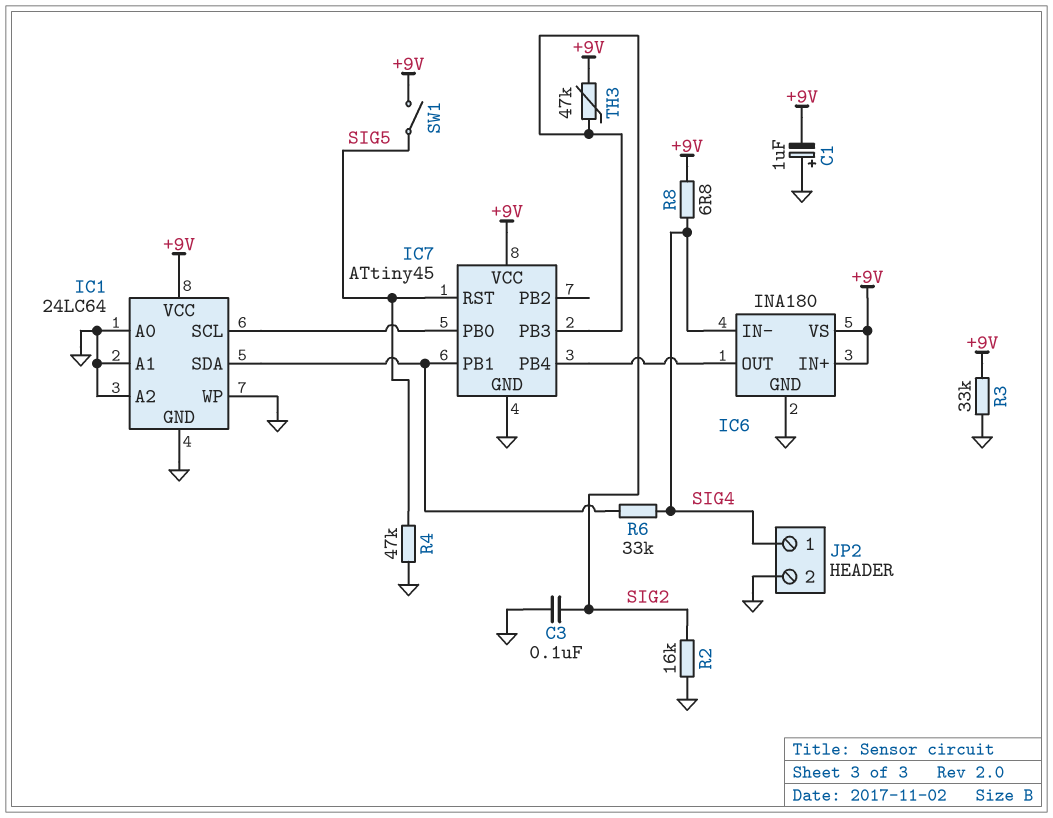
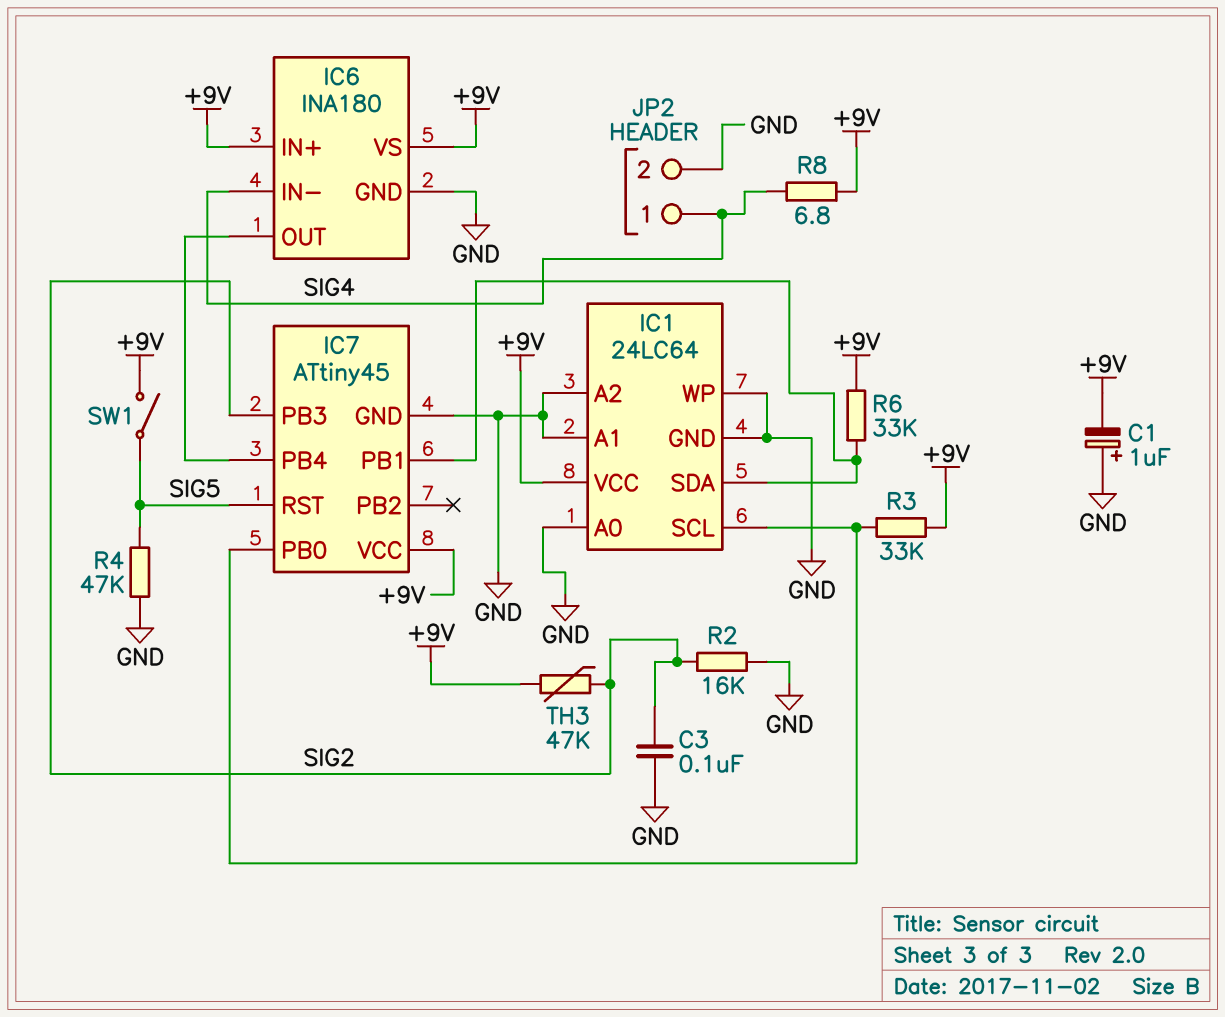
R3: 33k (+9V, GND) -> 33k (+9V, IC1/SCL)
R6: 33k (IC1/SDA, SIG4) -> 33k (+9V, IC1/SDA)

